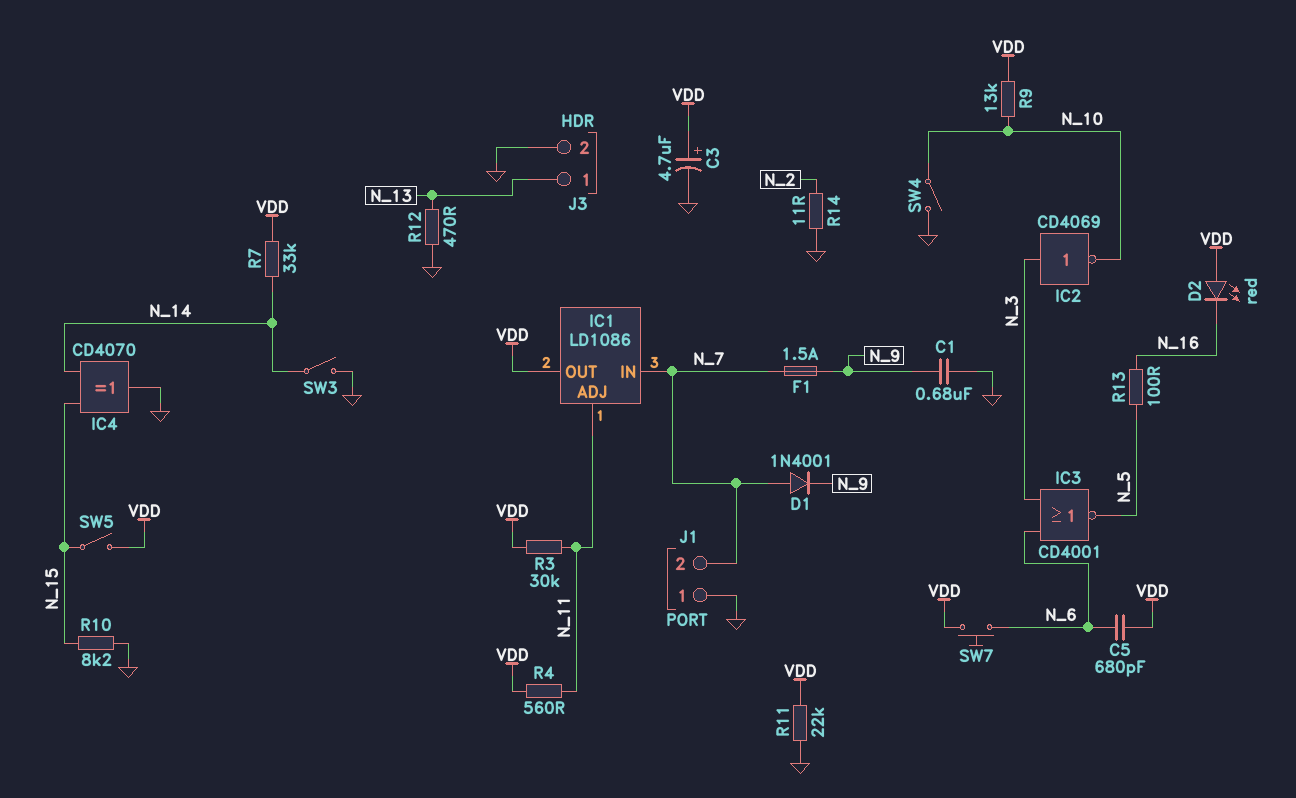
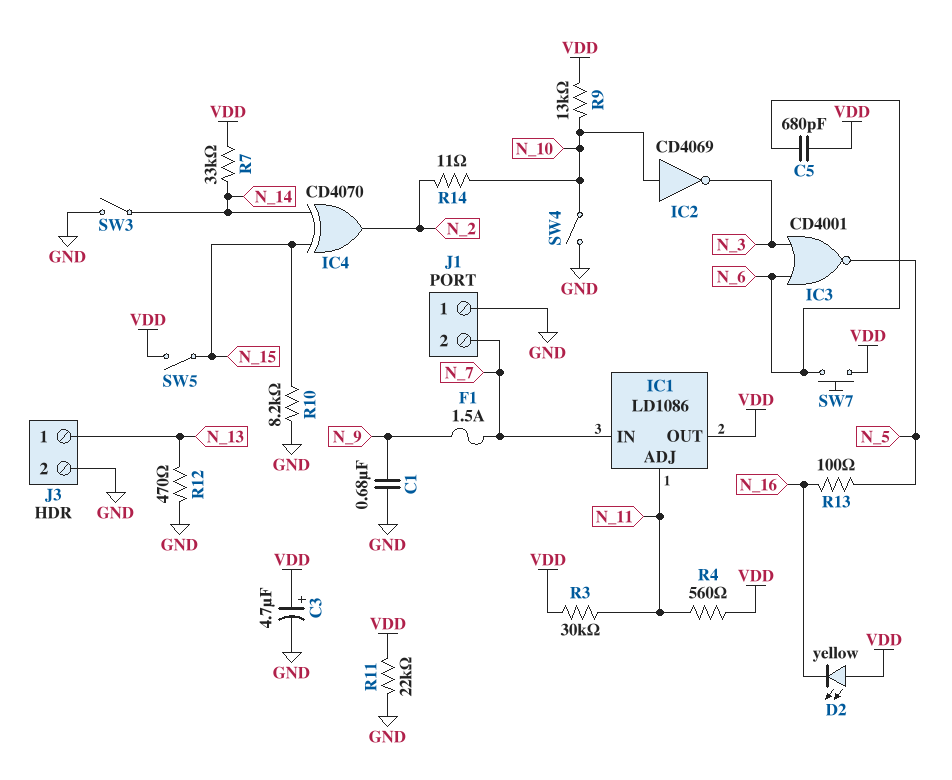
D1: diode 1N4001 (A N_7, K N_9) -> none
D2: LED red (A VDD, K N_16) -> LED yellow (A VDD, K N_16)
IC2: NOT CD4069 (in N_3, out N_10) -> NOT CD4069 (in N_10, out N_3)
IC4: XOR CD4070 (in N_14, in N_15, out GND) -> XOR CD4070 (in N_14, in N_15, out N_2)
R14: 11 (GND, N_2) -> 11 (N_2, N_10)

